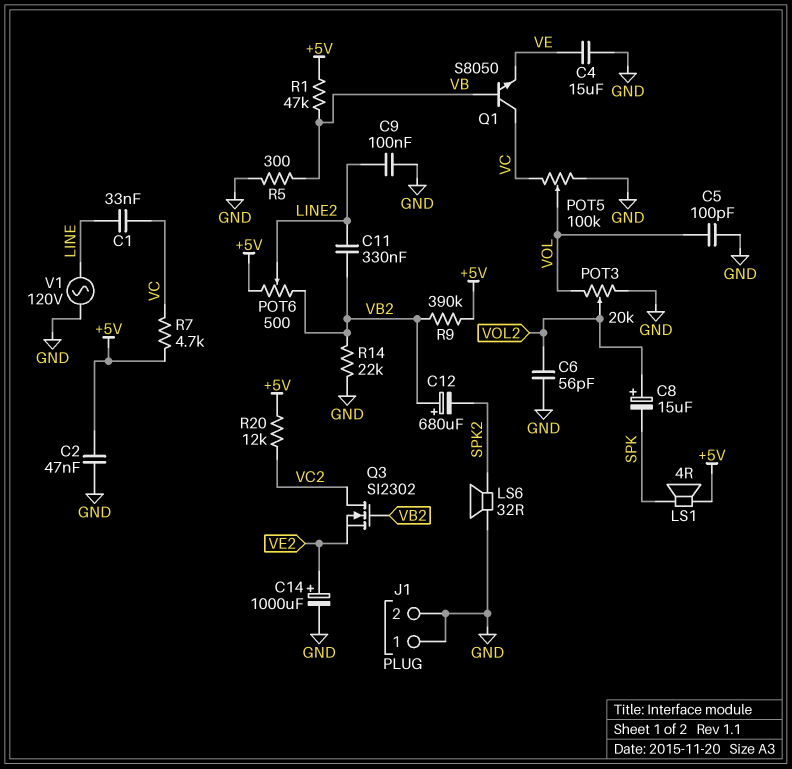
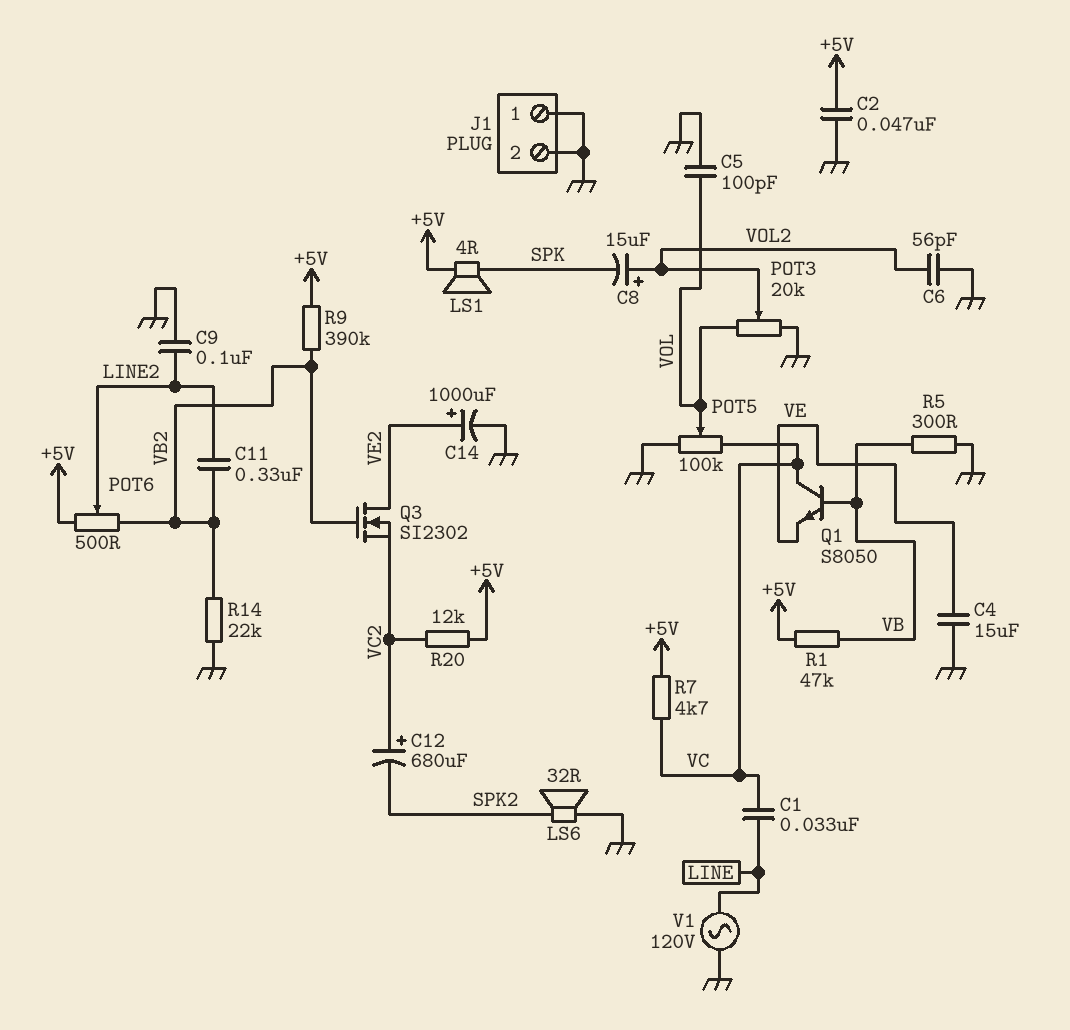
C12: 680uF (plus VB2, minus SPK2) -> 680uF (plus VC2, minus SPK2)
Q3: NMOS SI2302 (G VB2, D VC2, S VE2) -> NMOS SI2302 (G VB2, D VE2, S VC2)

